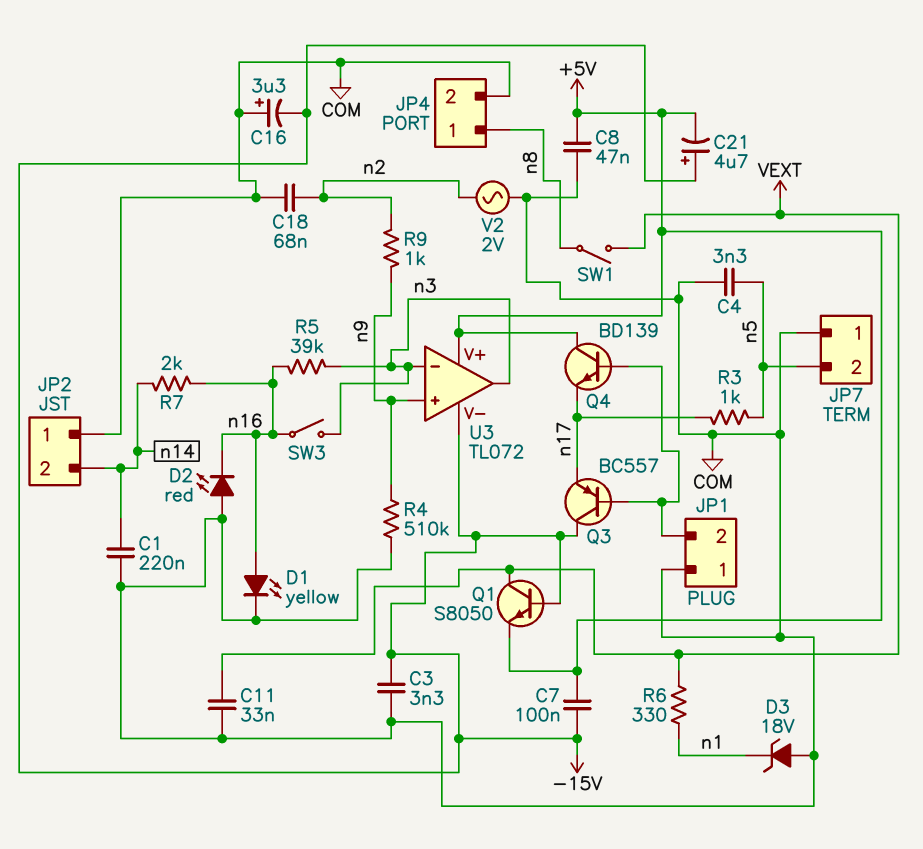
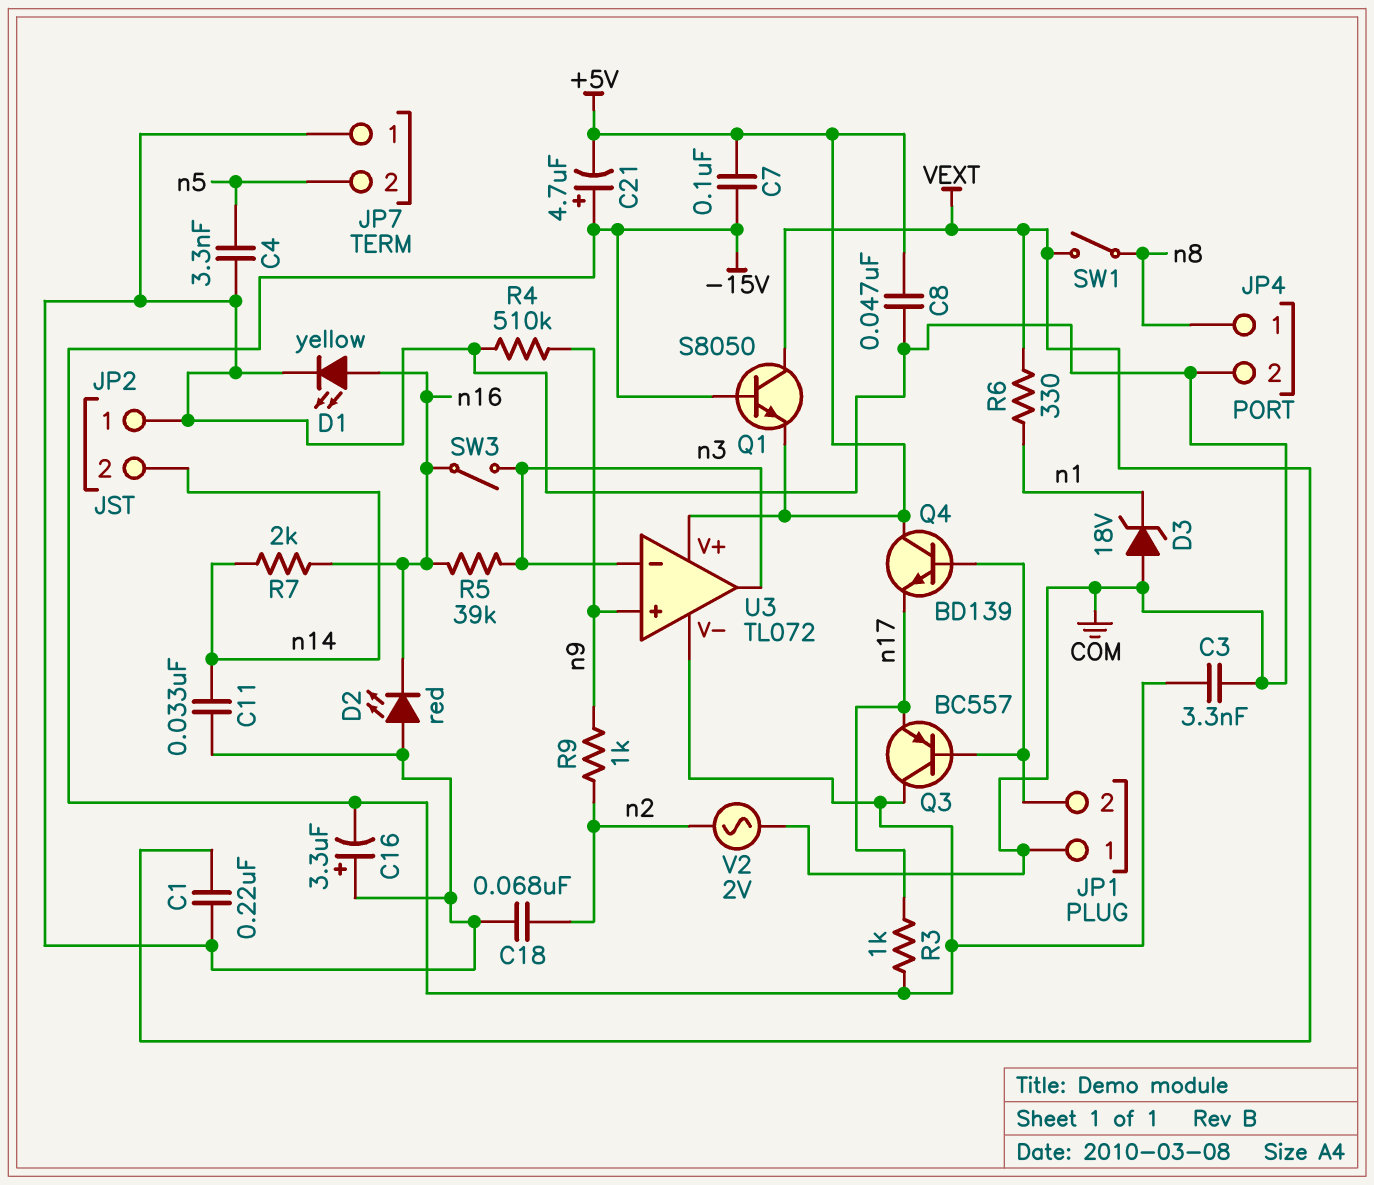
C1: 220nF (COM, n14) -> 220nF (COM, VEXT)
C11: 33nF (COM, VEXT) -> 33nF (COM, n14)
R3: 1k (n5, n17) -> 1k (-15V, n17)

